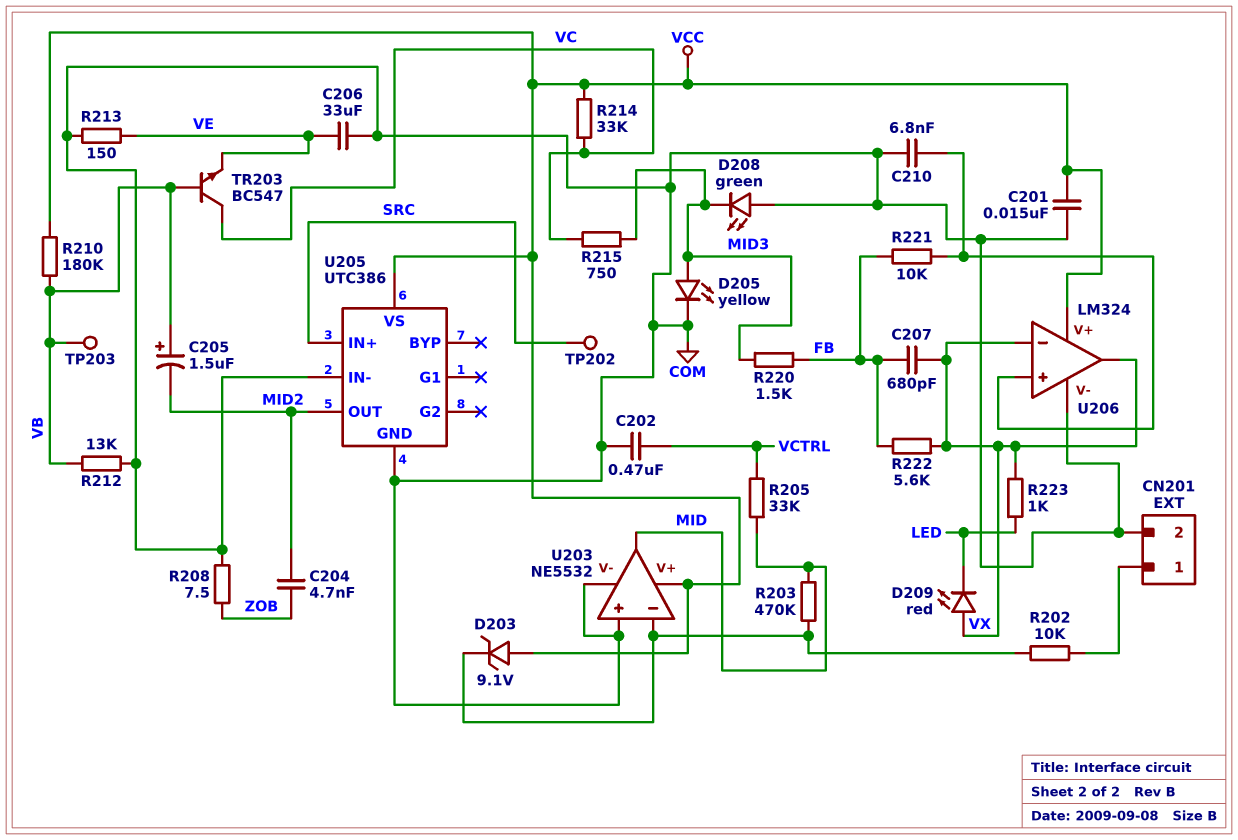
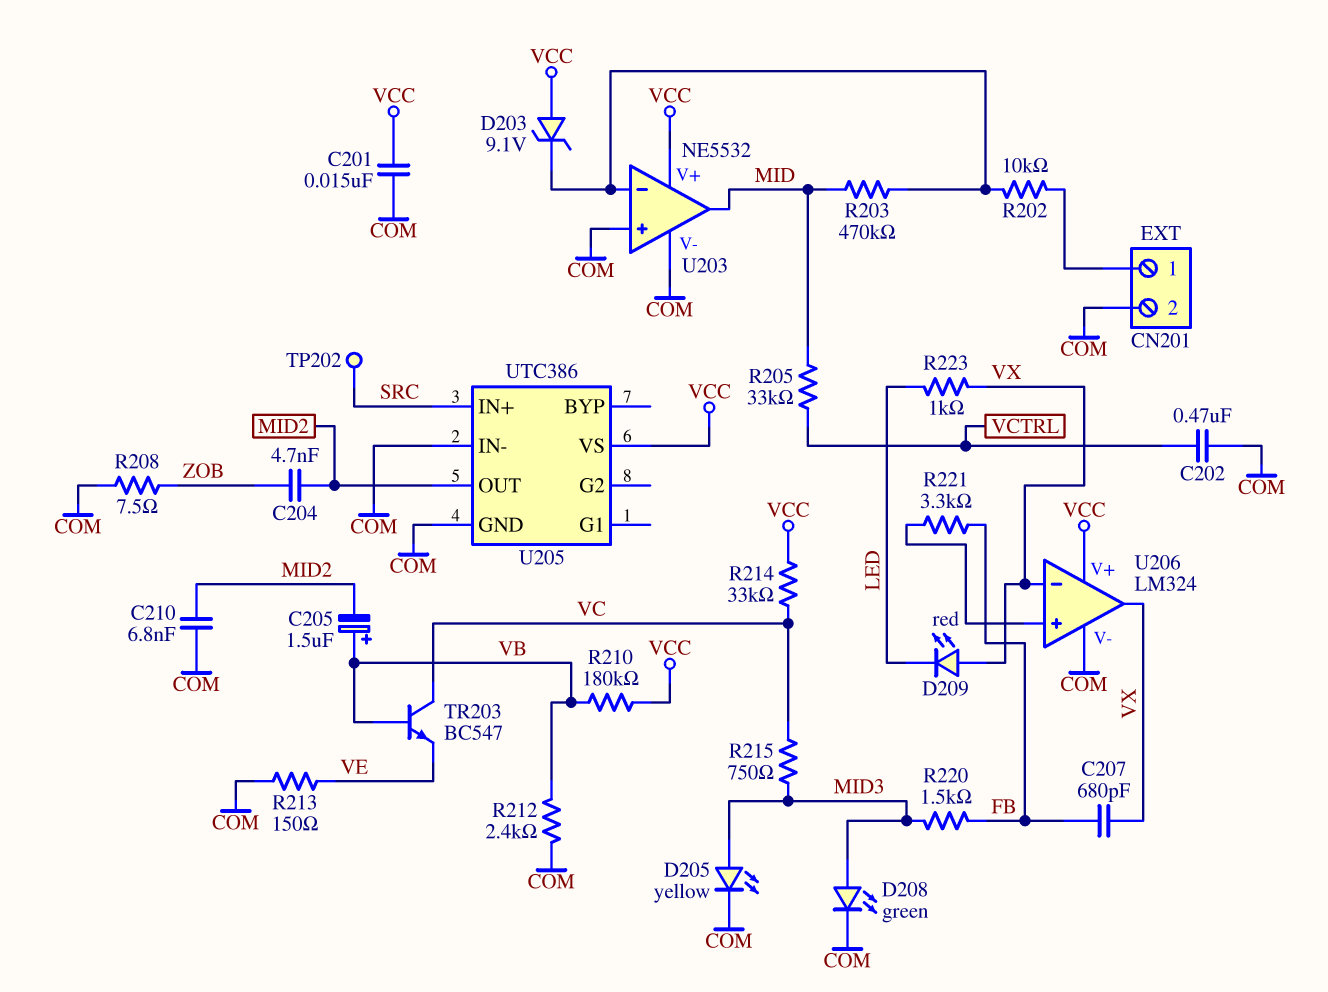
C206: 33uF (COM, VE) -> none
C210: 6.8nF (COM, U206/in+) -> 6.8nF (COM, MID2)
D208: LED green (A COM, K MID3) -> LED green (A MID3, K COM)
R212: 13k (COM, VB) -> 2.4k (COM, VB)
R221: 10k (FB, U206/in+) -> 3.3k (FB, U206/in+)
R222: 5.6k (FB, VX) -> none
TP203: test point (VB) -> none

